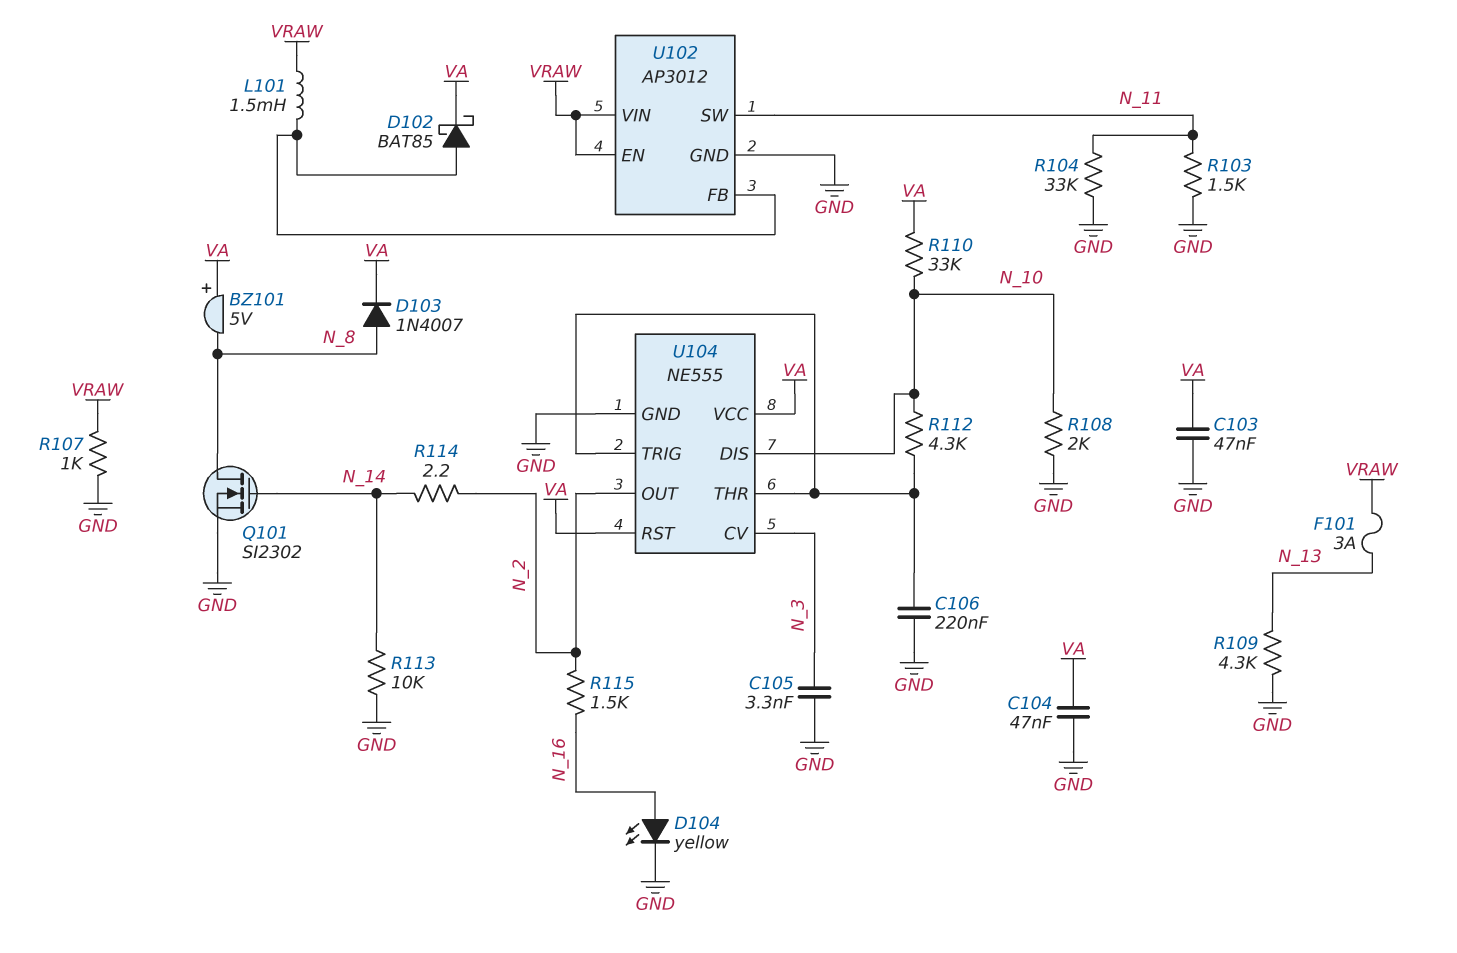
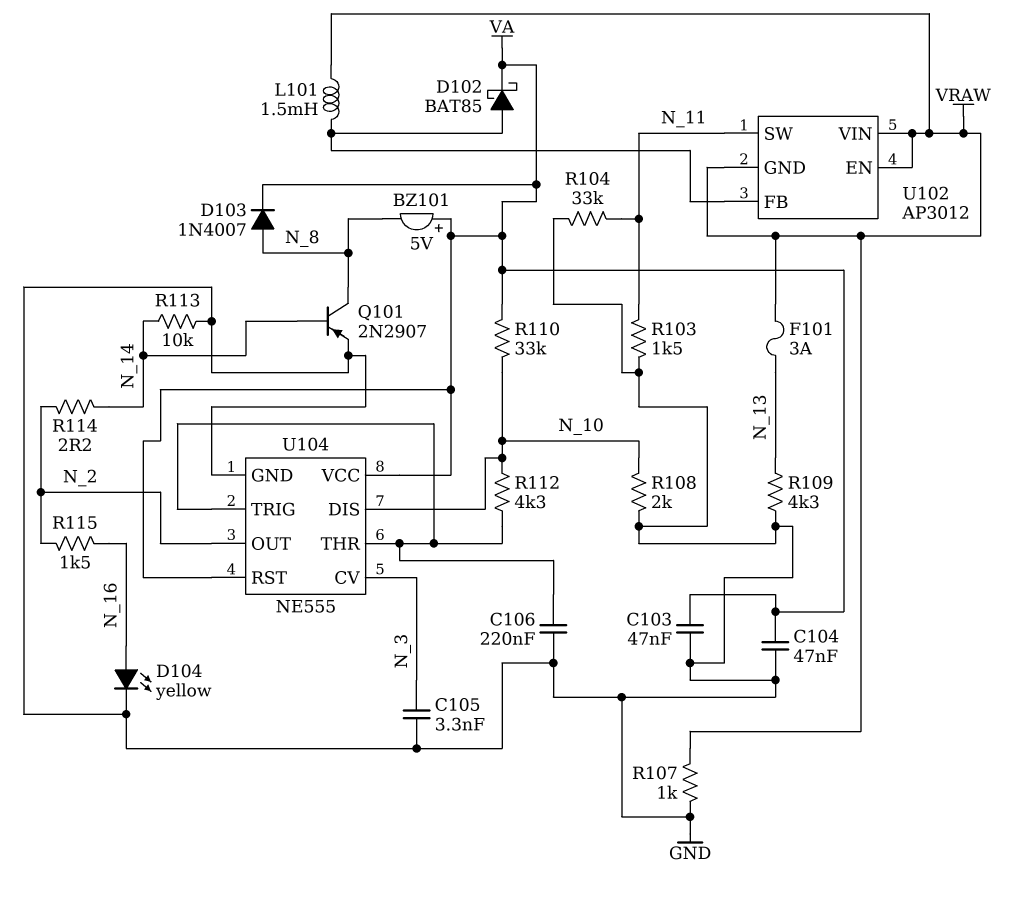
Q101: NMOS SI2302 (G N_14, D N_8, S GND) -> PNP 2N2907 (B N_14, C N_8, E GND)
U102 pin GND: GND -> VRAW

